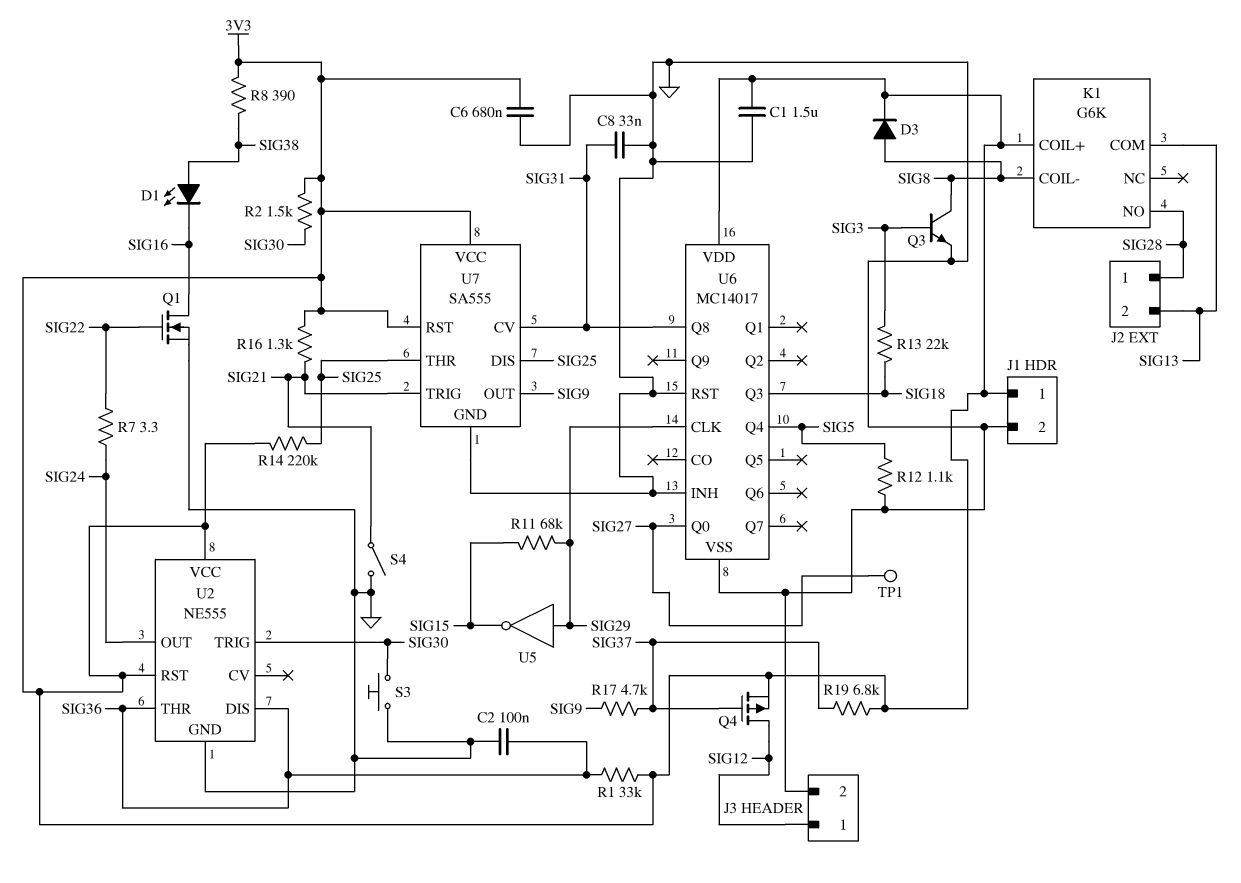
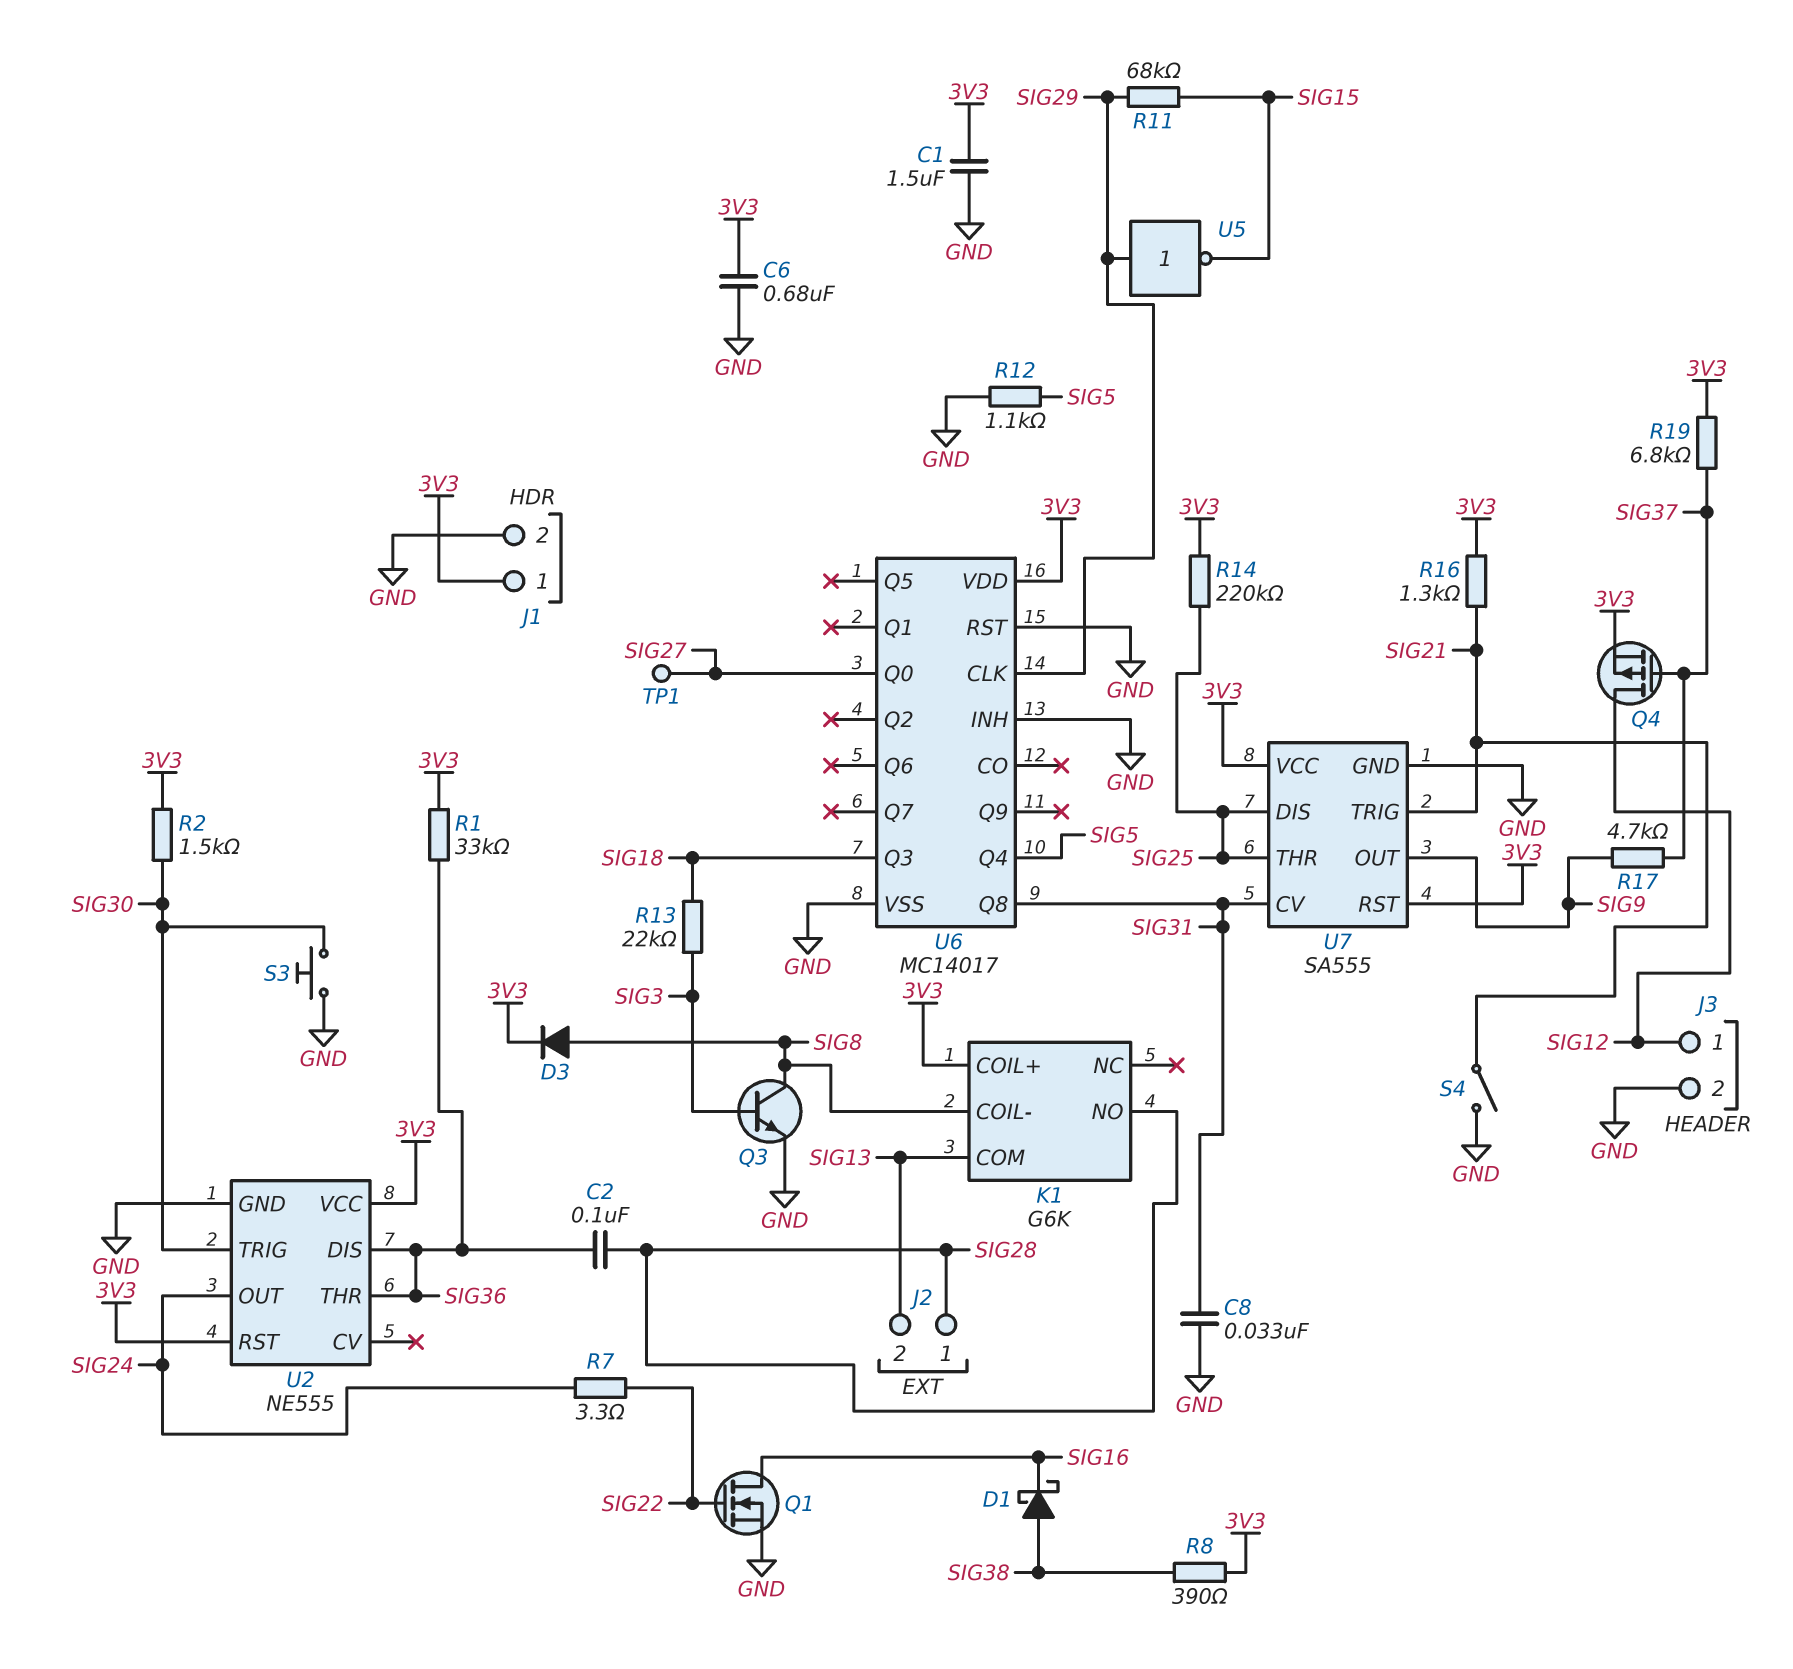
C2: 100nF (GND, SIG36) -> 100nF (SIG28, SIG36)
D1: LED (A SIG38, K SIG16) -> schottky (A SIG38, K SIG16)

